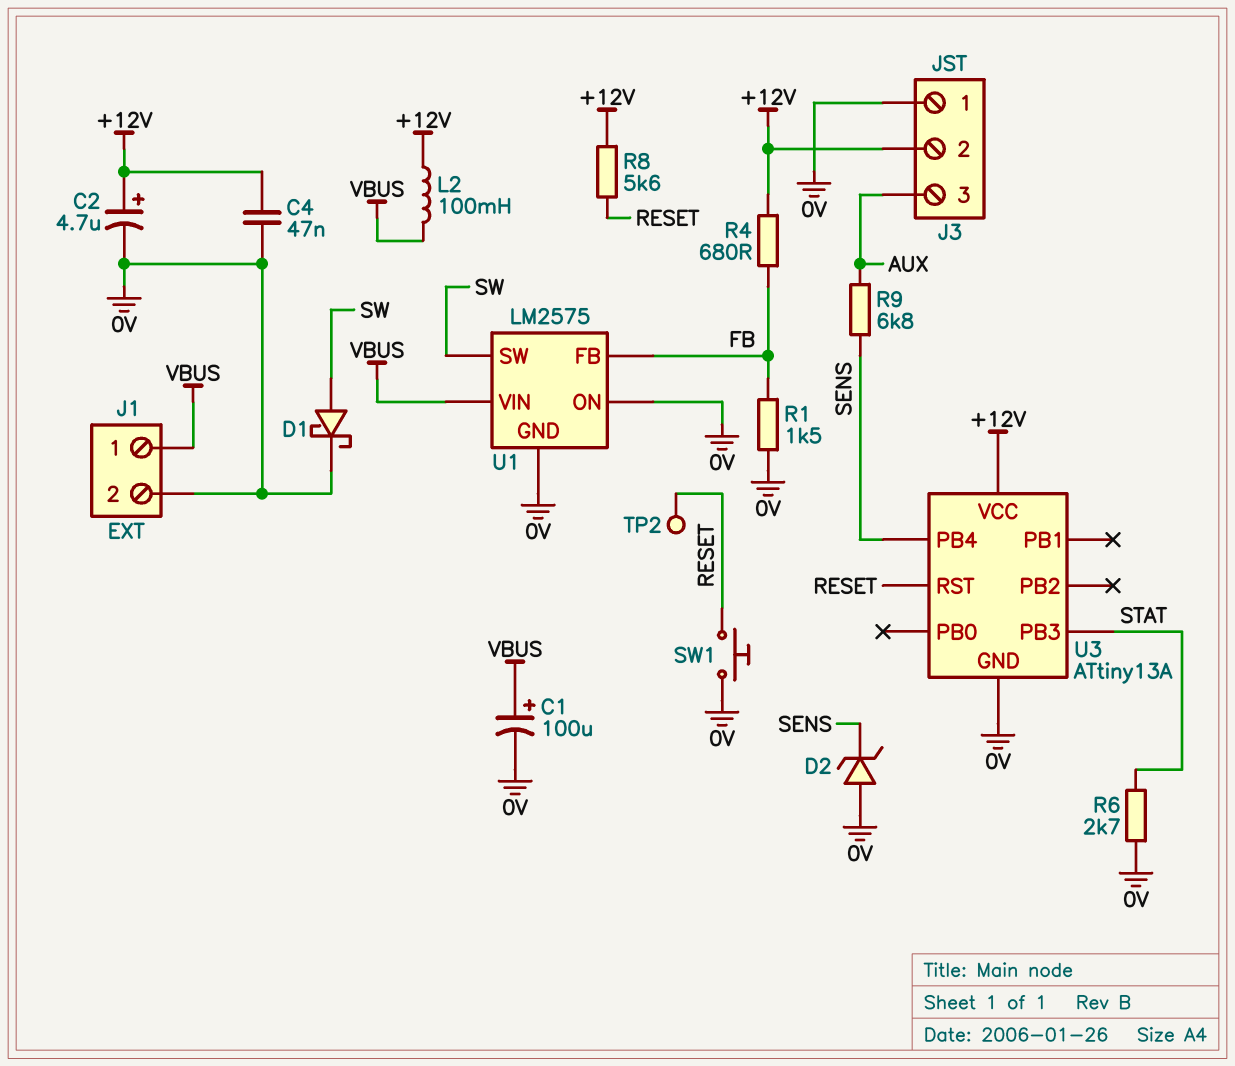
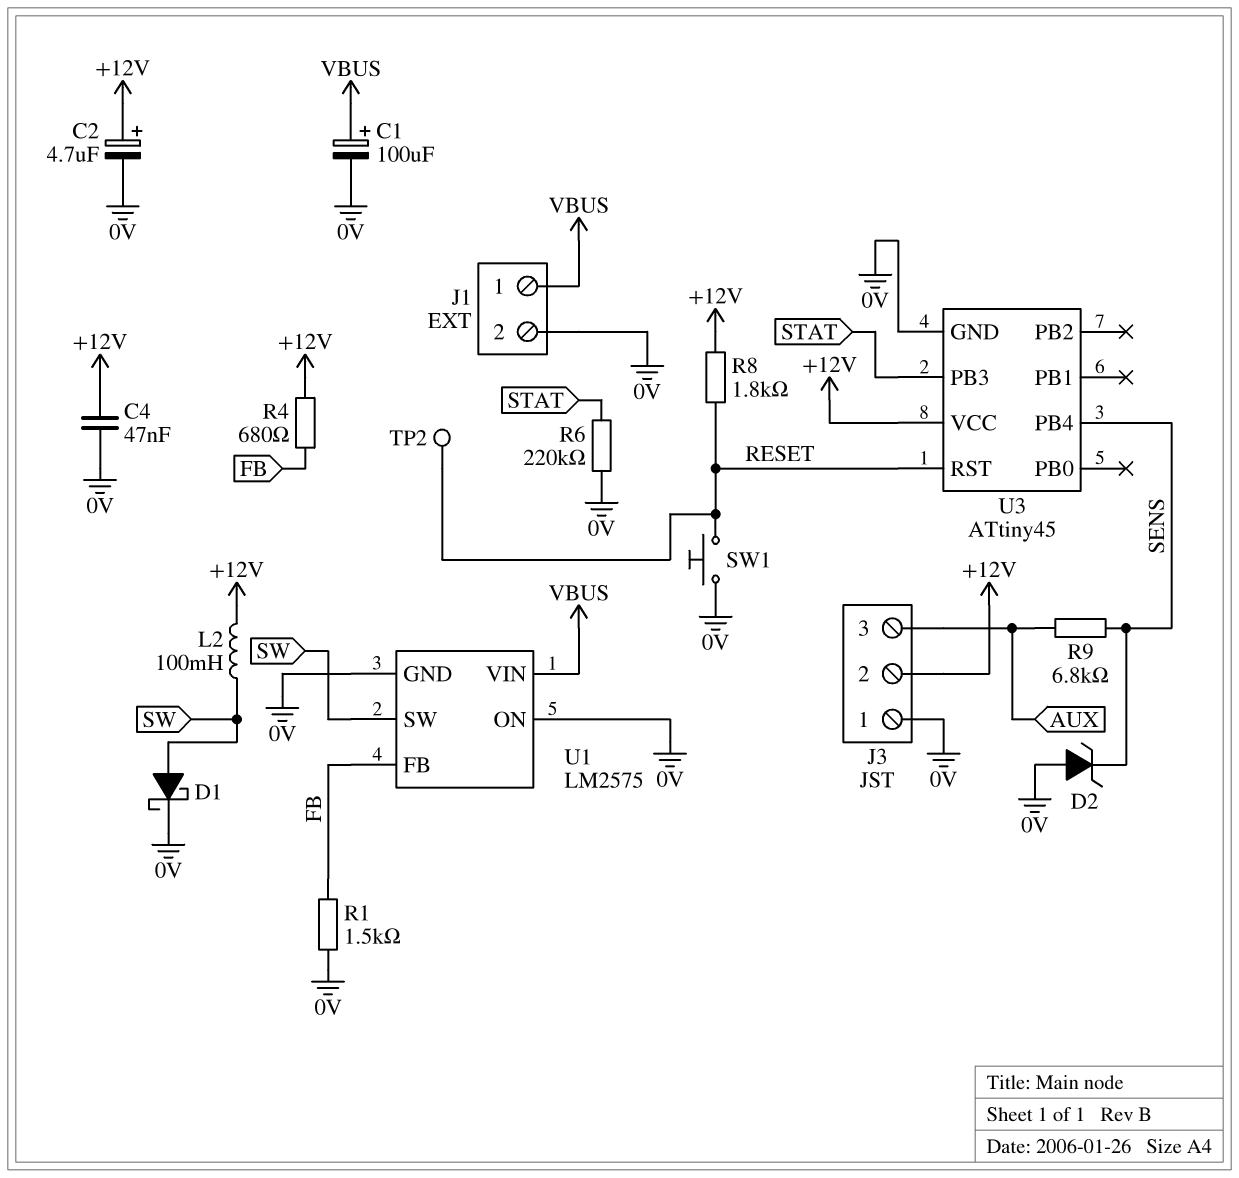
L2: 100mH (+12V, VBUS) -> 100mH (+12V, SW)
R6: 2.7k (0V, STAT) -> 220k (0V, STAT)
R8: 5.6k (+12V, RESET) -> 1.8k (+12V, RESET)
U3: ATtiny13A -> ATtiny45

